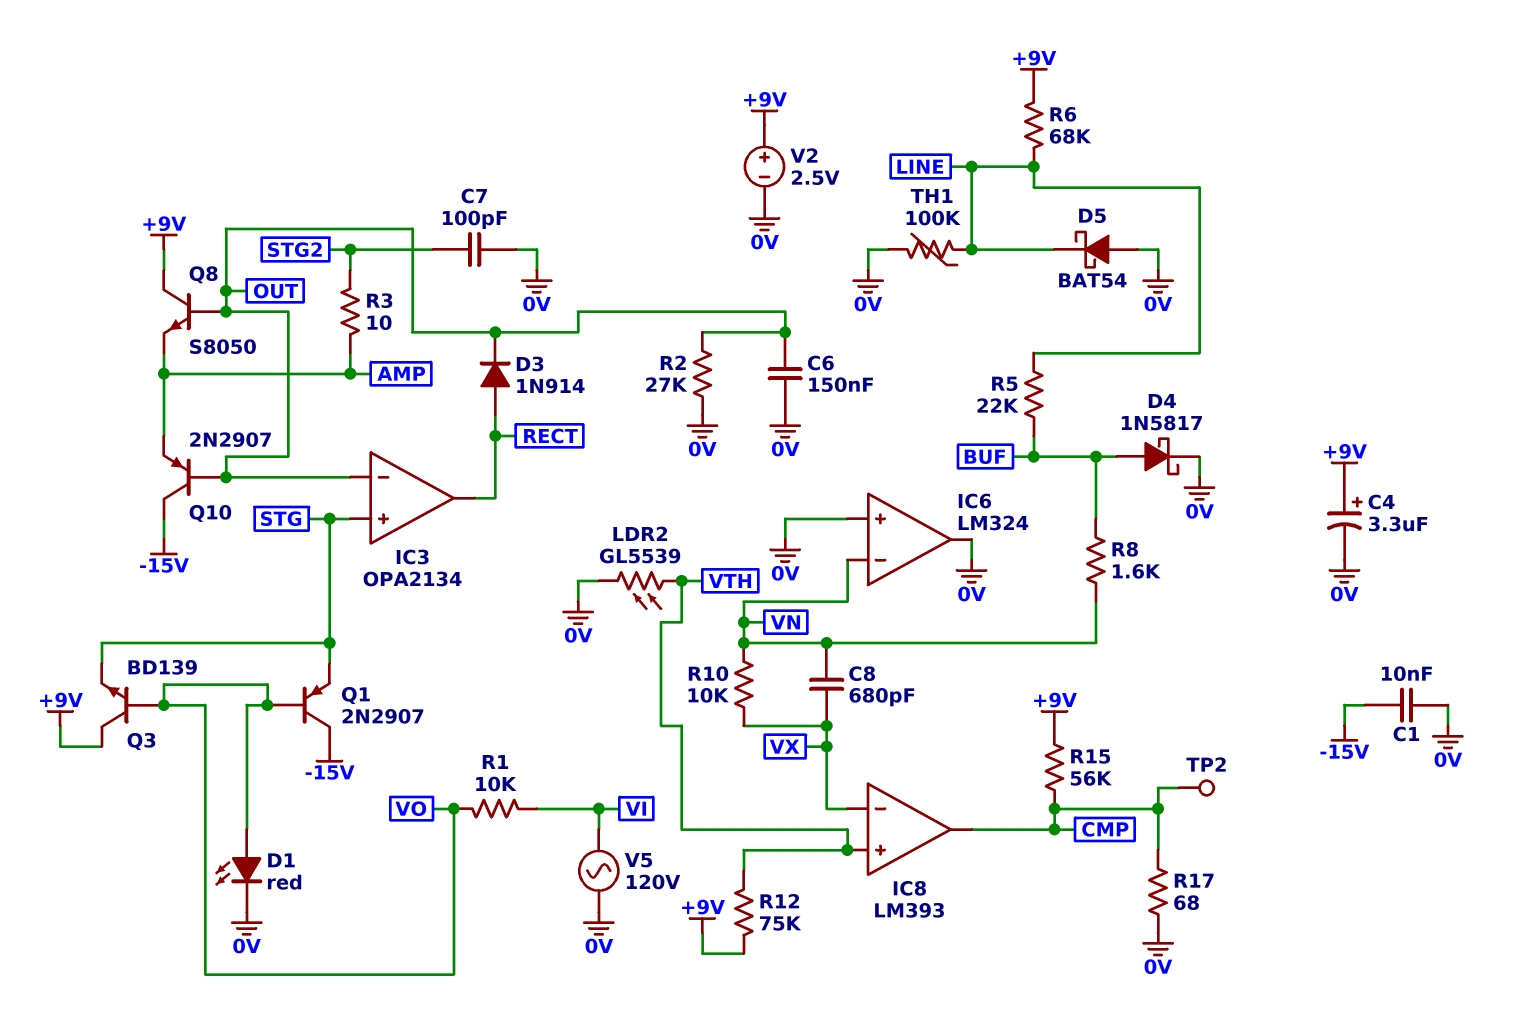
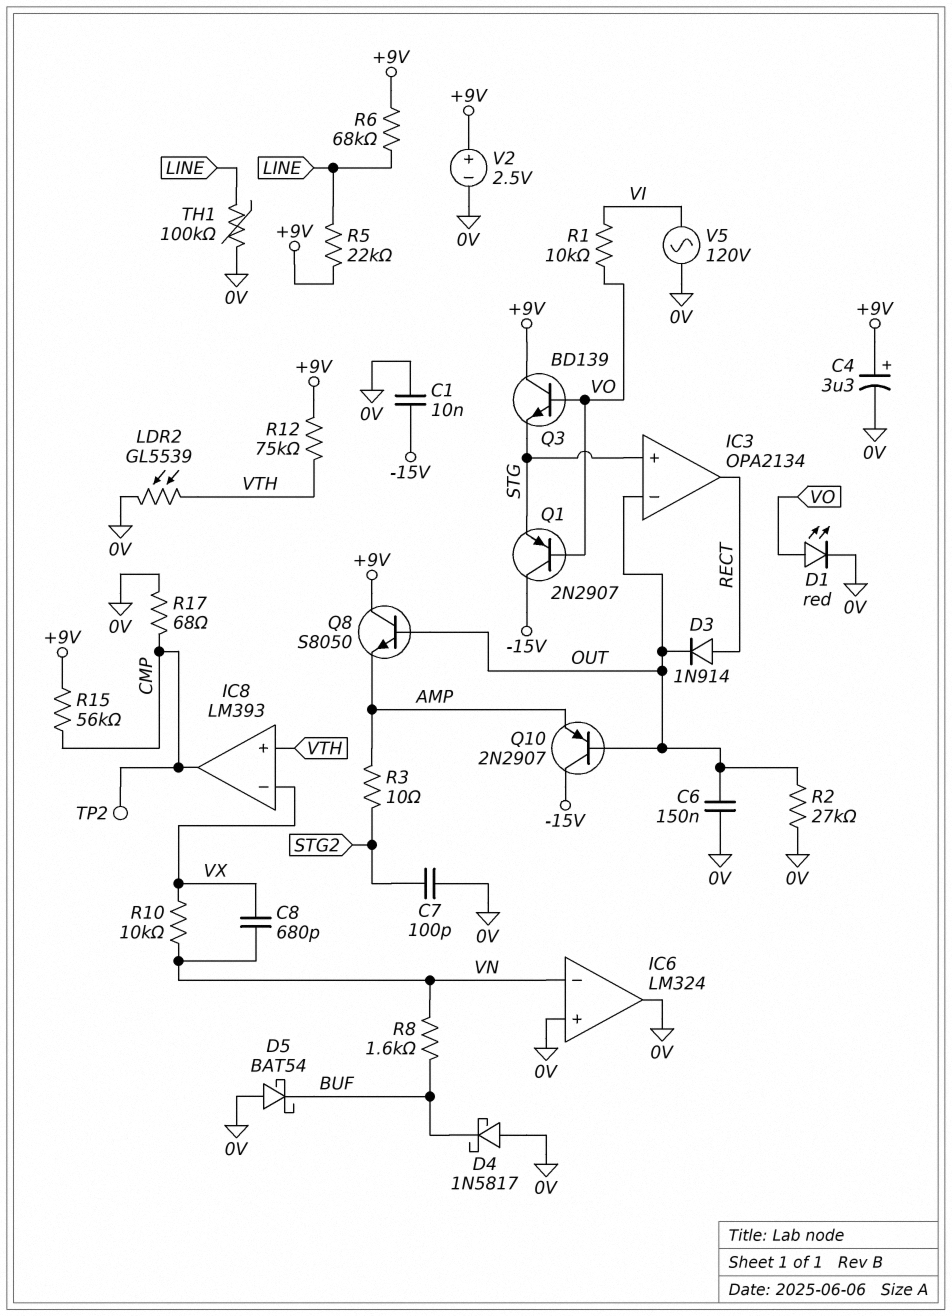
D4: schottky 1N5817 (A BUF, K 0V) -> schottky 1N5817 (A 0V, K BUF)
D5: schottky BAT54 (A 0V, K LINE) -> schottky BAT54 (A 0V, K BUF)
R5: 22k (BUF, LINE) -> 22k (+9V, LINE)

